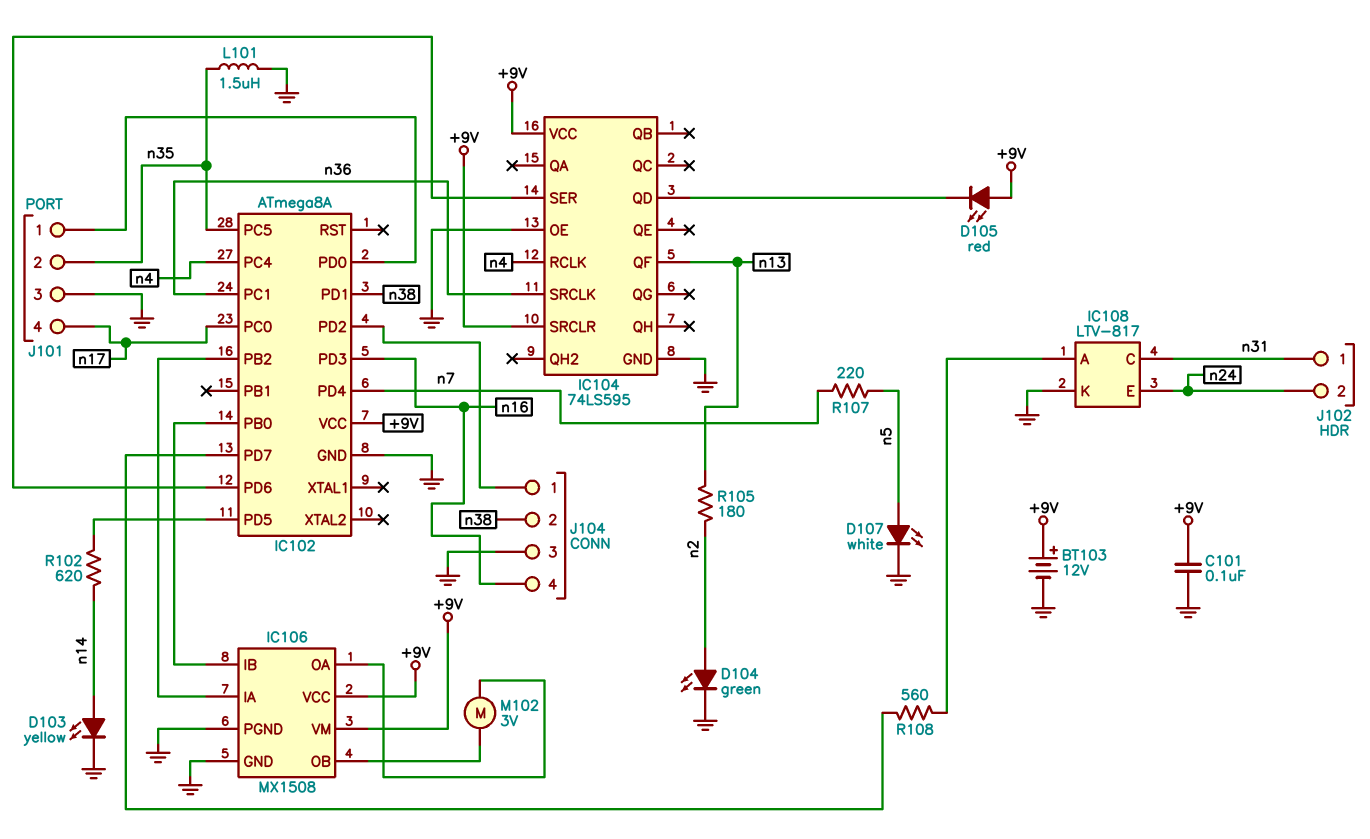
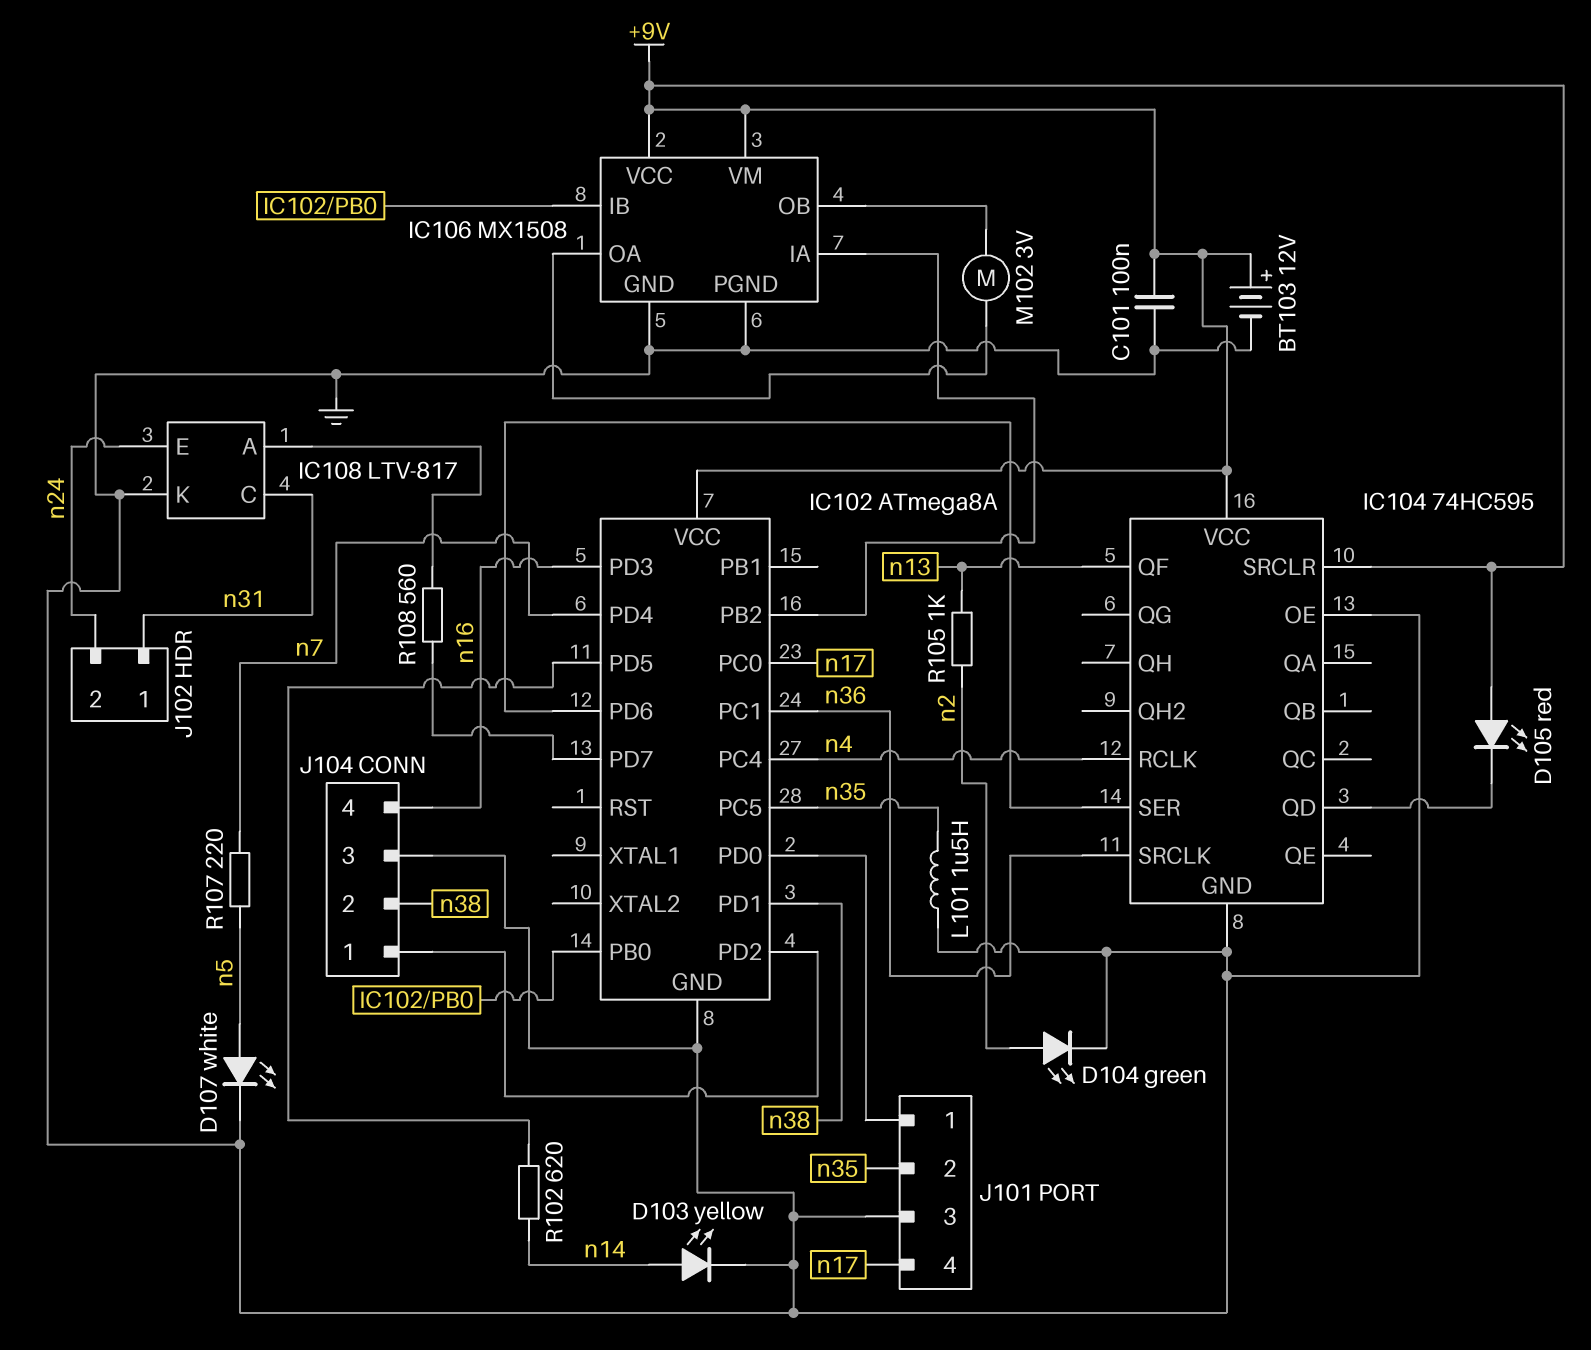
IC104: 74LS595 -> 74HC595
R105: 180 (n2, n13) -> 1k (n2, n13)

